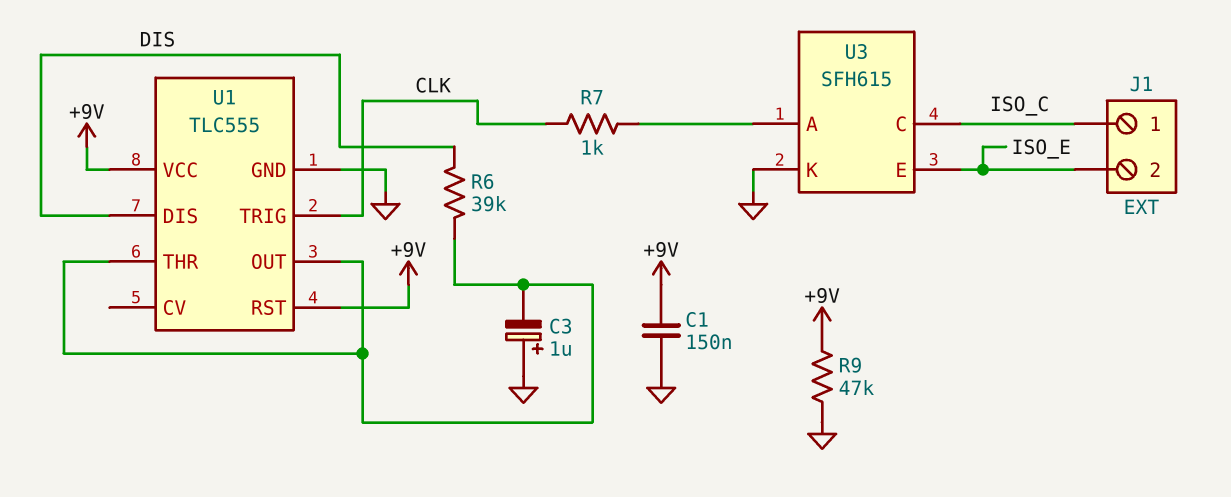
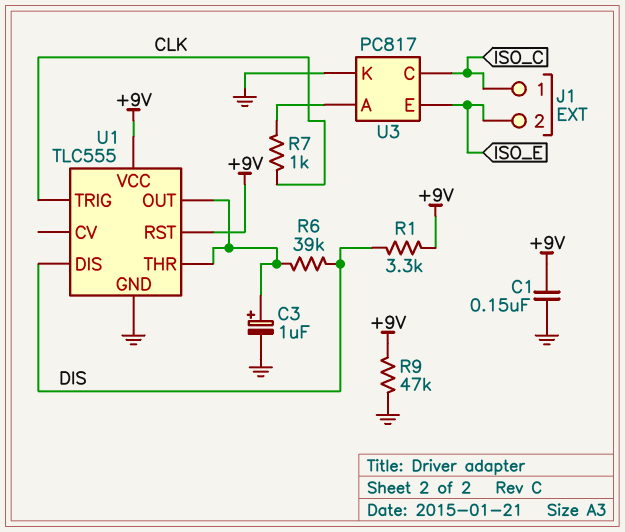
C3: 1uF (plus GND, minus U1/OUT) -> 1uF (plus U1/OUT, minus GND)
R1: none -> 3.3k (+9V, DIS)
U3: SFH615 -> PC817

